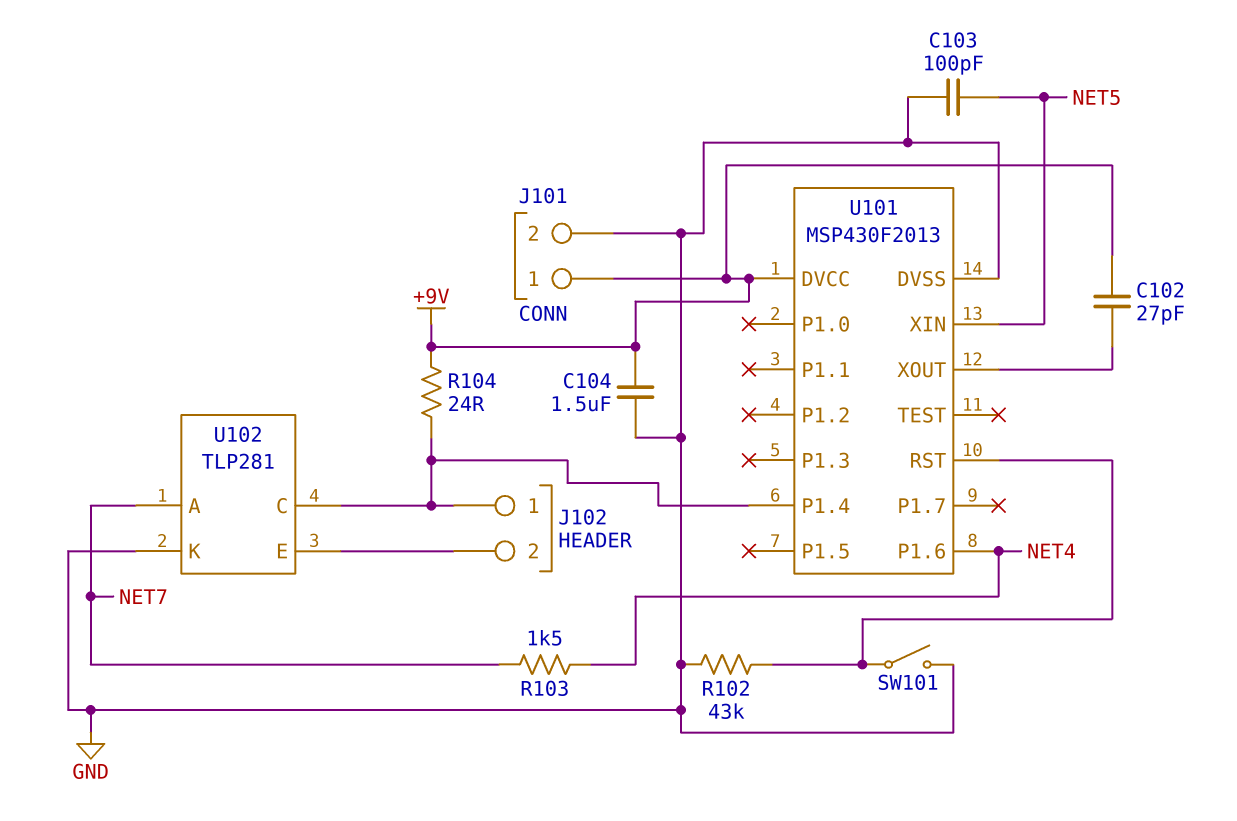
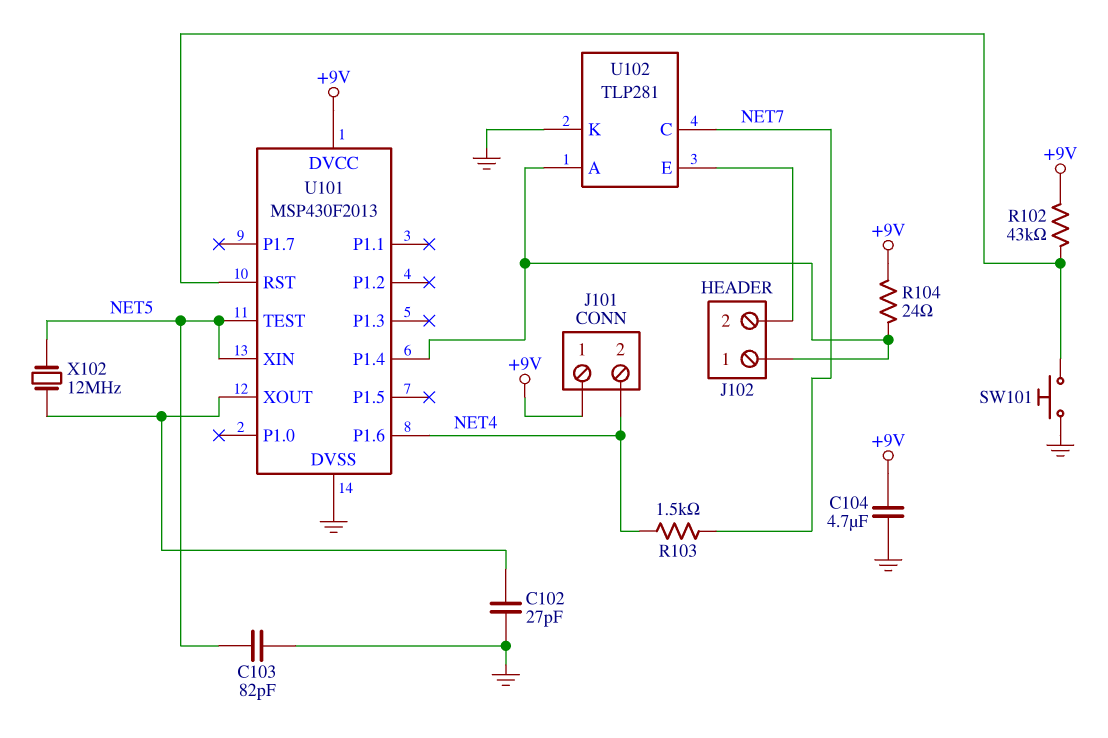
C102: 27pF (+9V, U101/XOUT) -> 27pF (GND, U101/XOUT)
C103: 100pF (GND, NET5) -> 82pF (GND, NET5)
C104: 1.5uF (+9V, GND) -> 4.7uF (+9V, GND)
J101 pin 2: GND -> NET4
R102: 43k (GND, U101/RST) -> 43k (+9V, U101/RST)
SW101: switch (GND, U101/RST) -> button (GND, U101/RST)
U101 pin TEST: none -> NET5
U102 pin A: NET7 -> J102/1
U102 pin C: J102/1 -> NET7
X102: none -> 12MHz (NET5, U101/XOUT)

